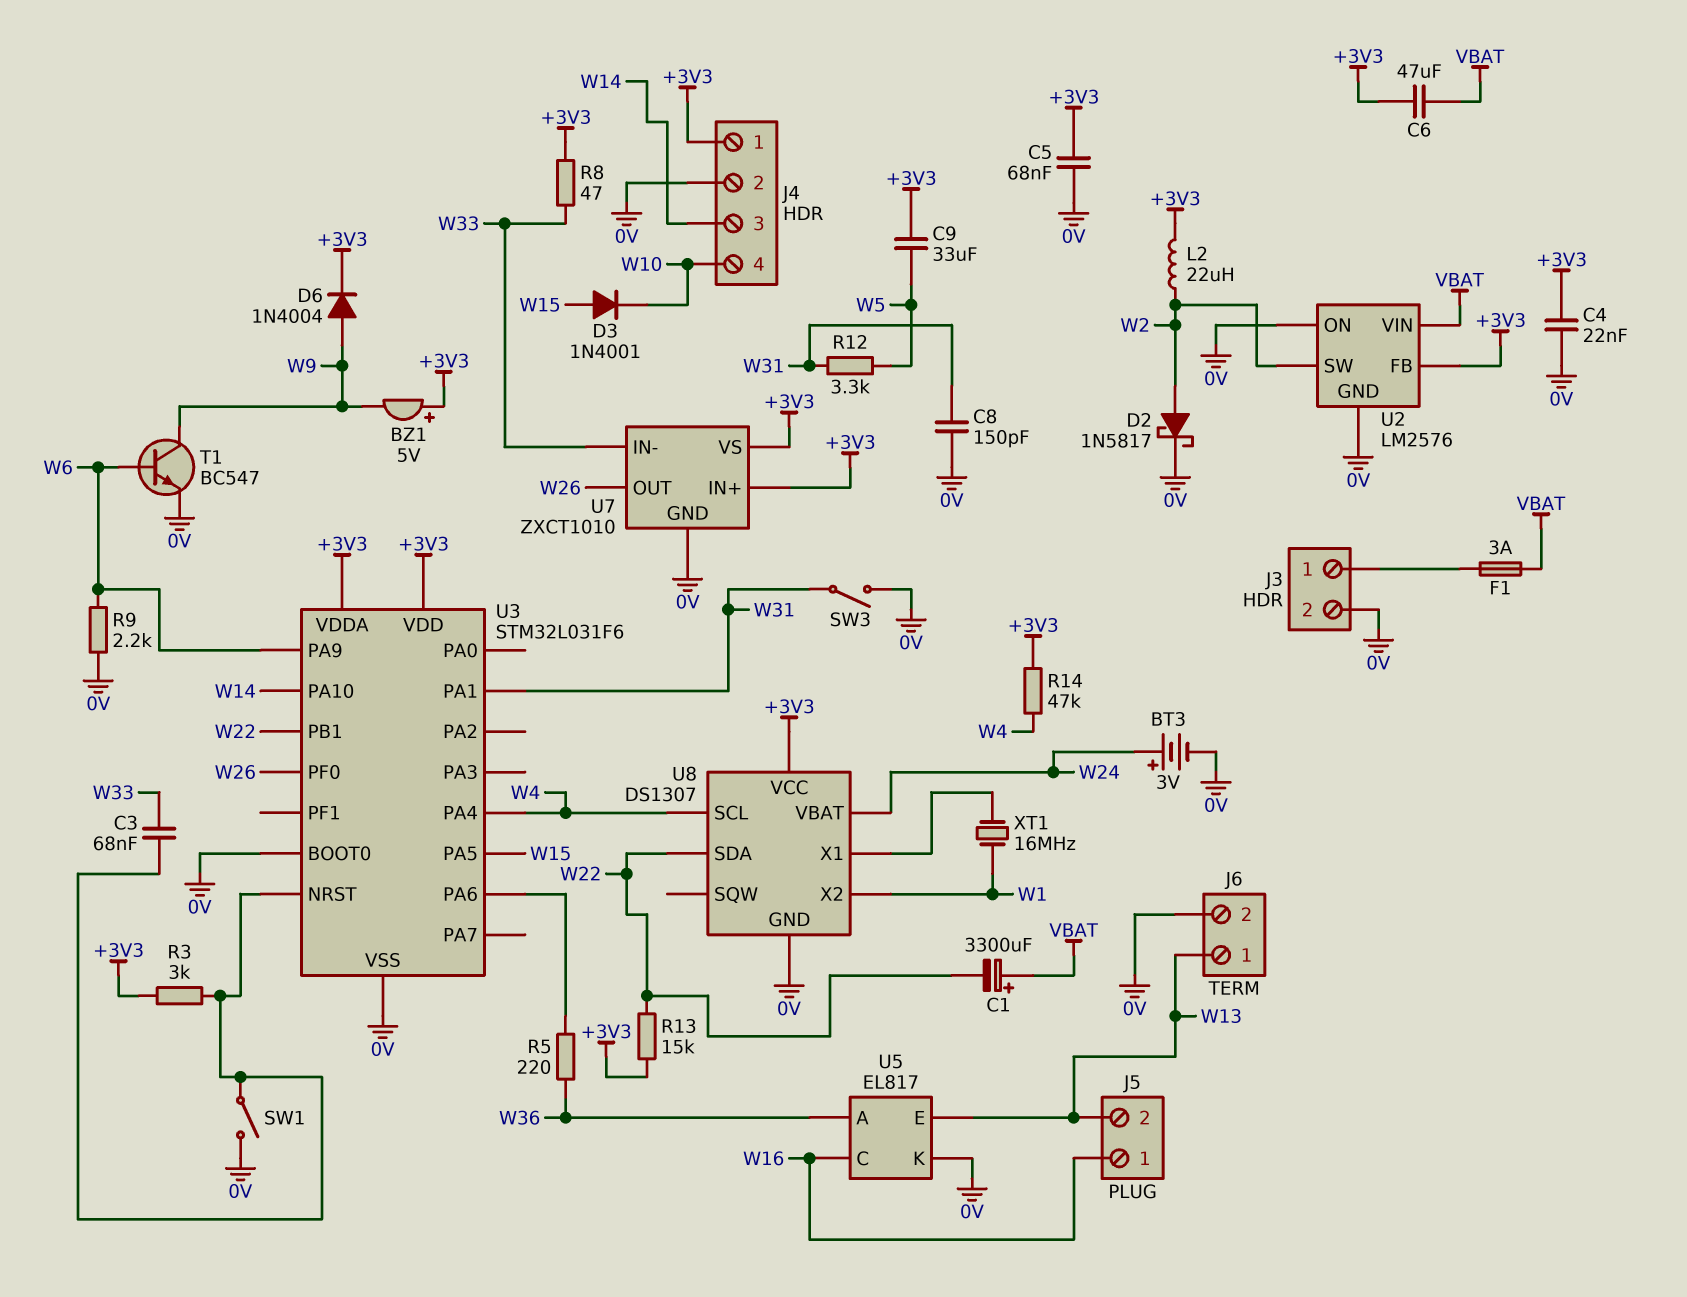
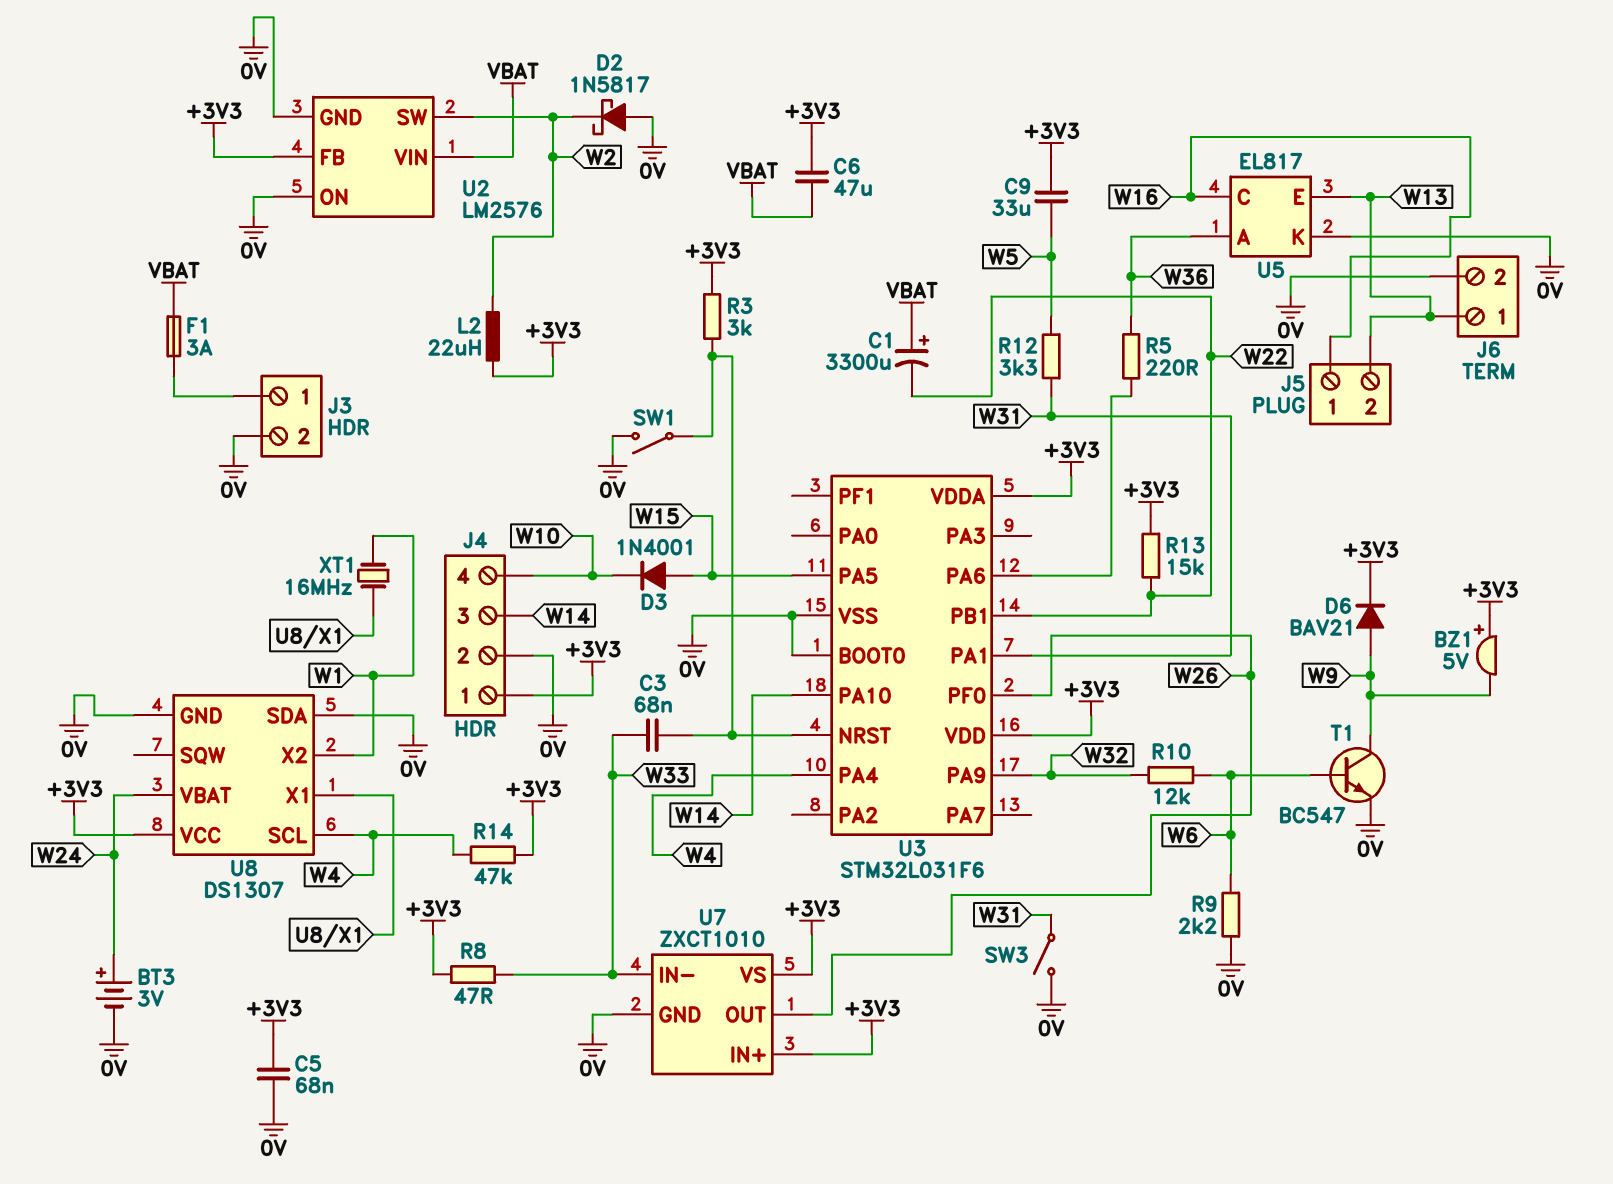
C4: 22nF (+3V3, 0V) -> none
C8: 150pF (0V, W31) -> none
D2: schottky 1N5817 (A W2, K 0V) -> schottky 1N5817 (A 0V, K W2)
D6: diode 1N4004 (A W9, K +3V3) -> diode BAV21 (A W9, K +3V3)
R10: none -> 12k (W6, W32)
U3 pin PA9: W6 -> W32
U8 pin SDA: W22 -> 0V

